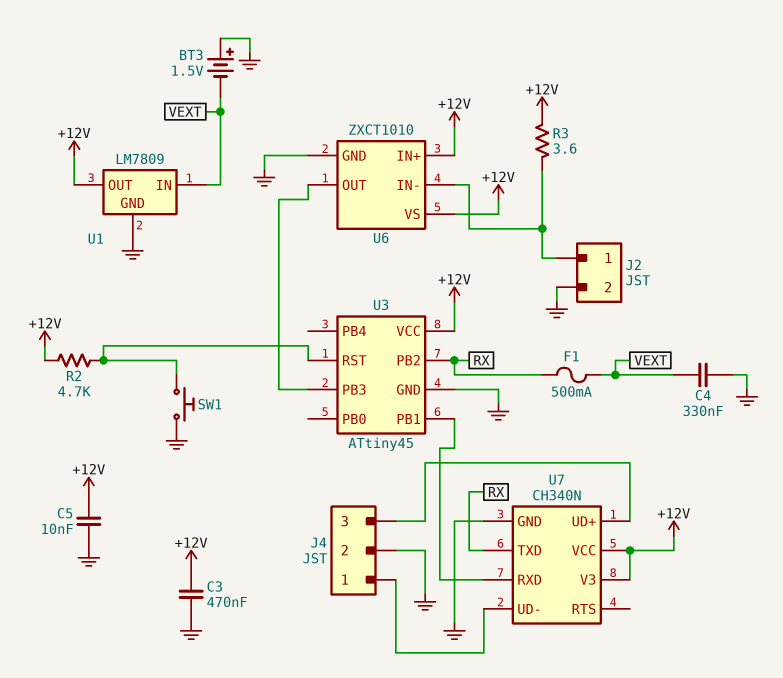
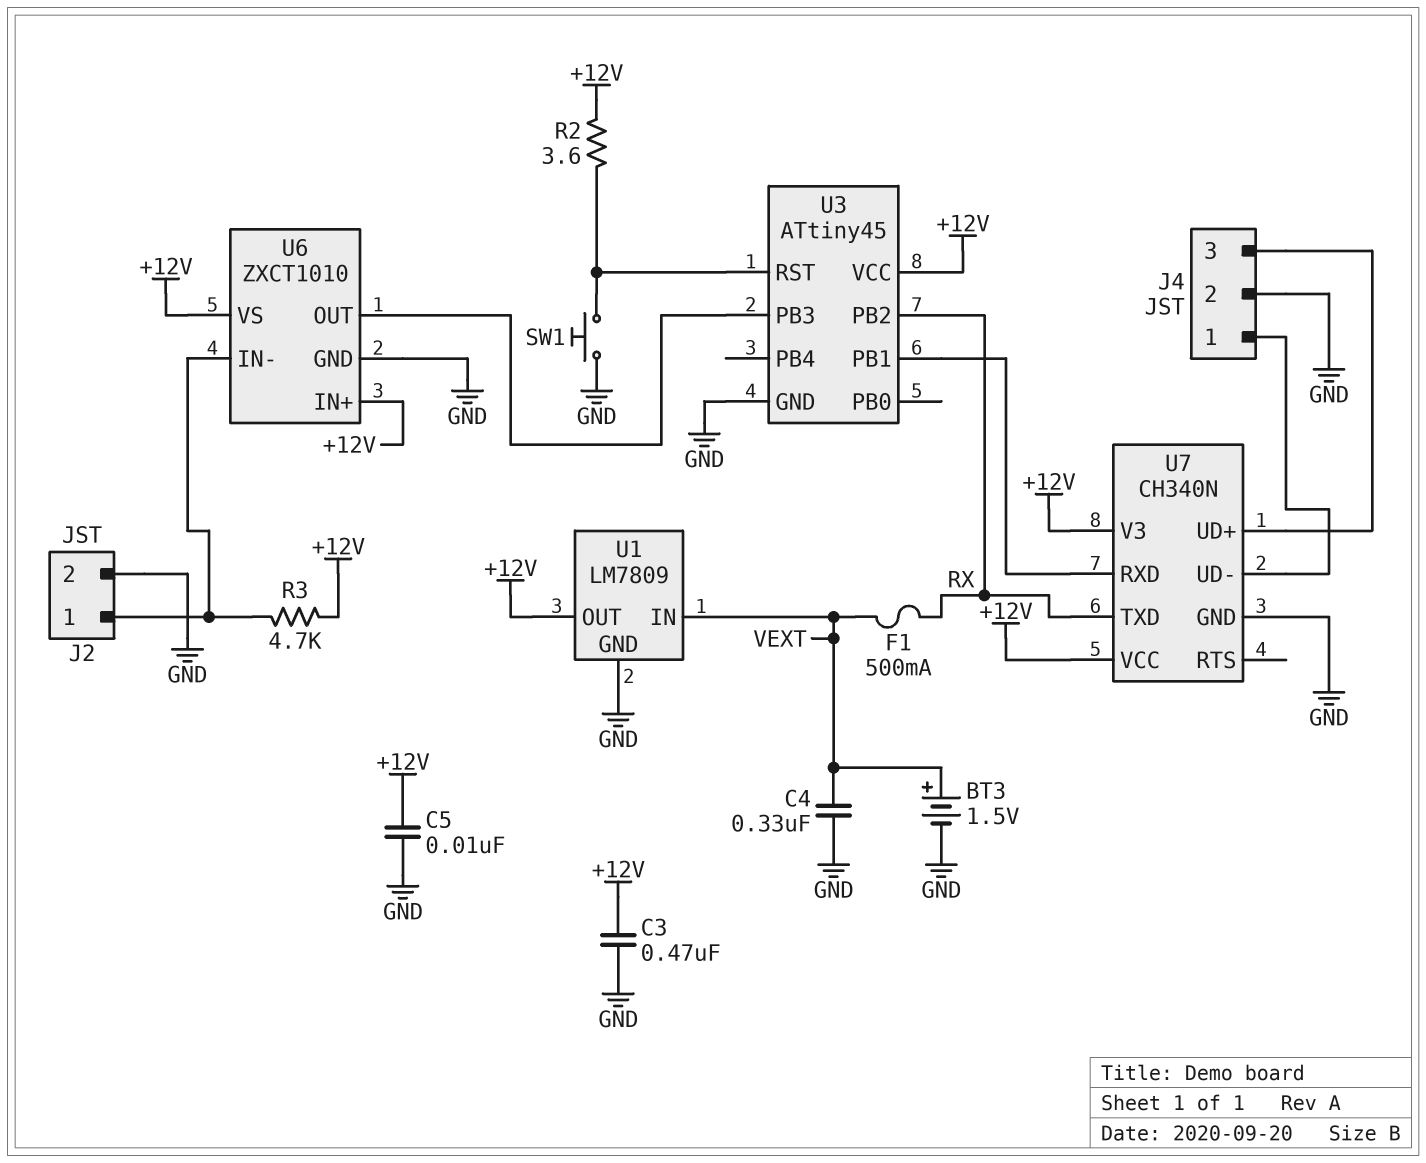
BT3: 1.5V (plus GND, minus VEXT) -> 1.5V (plus VEXT, minus GND)
R2: 4.7k (+12V, U3/RST) -> 3.6 (+12V, U3/RST)
R3: 3.6 (+12V, J2/1) -> 4.7k (+12V, J2/1)

